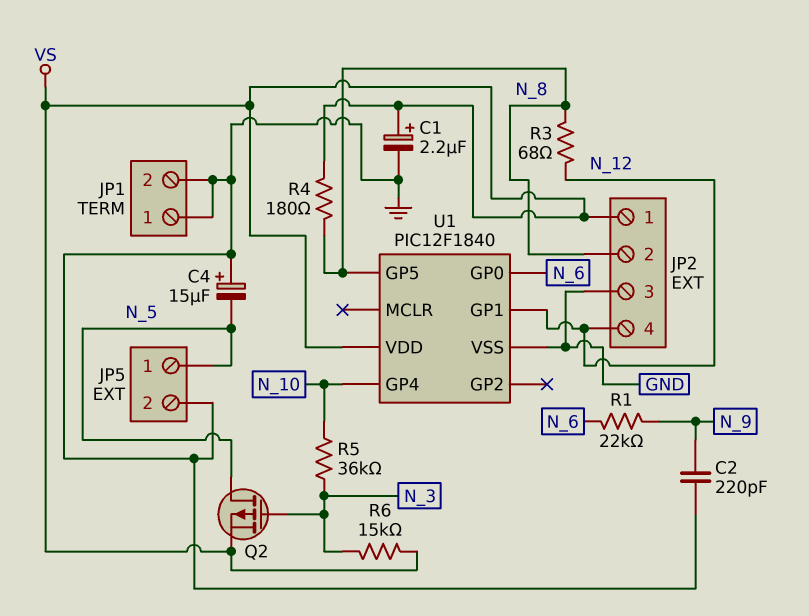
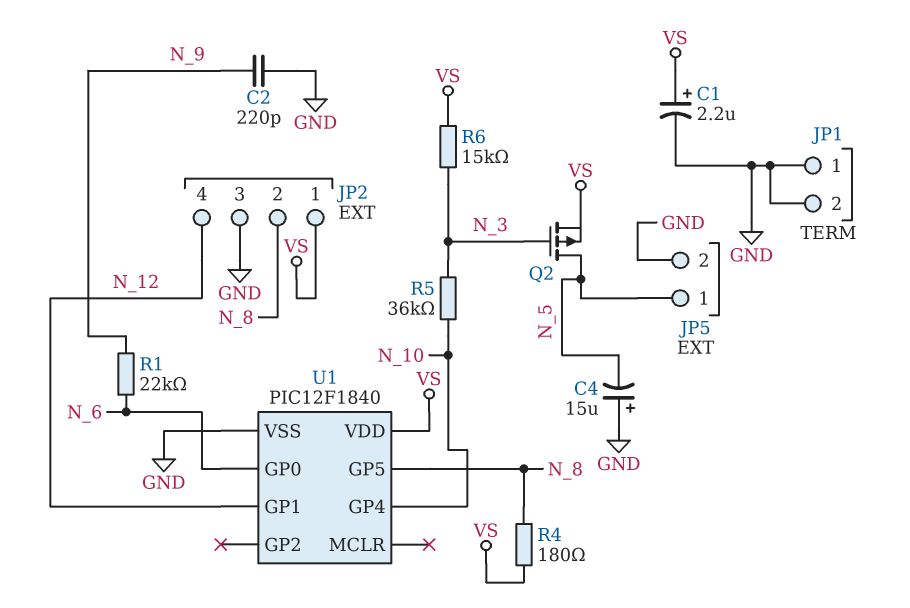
R3: 68 (N_8, N_12) -> none

